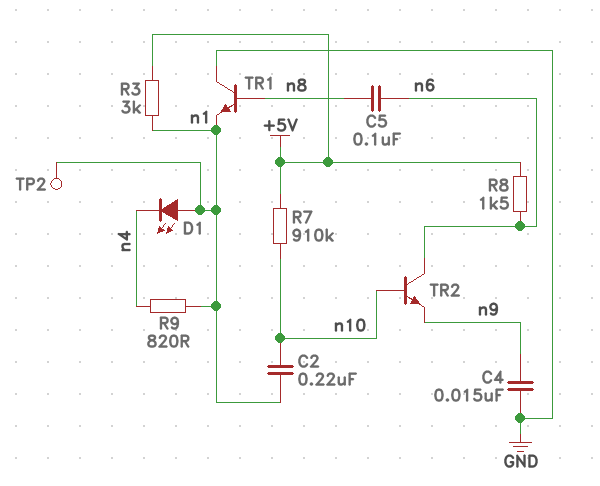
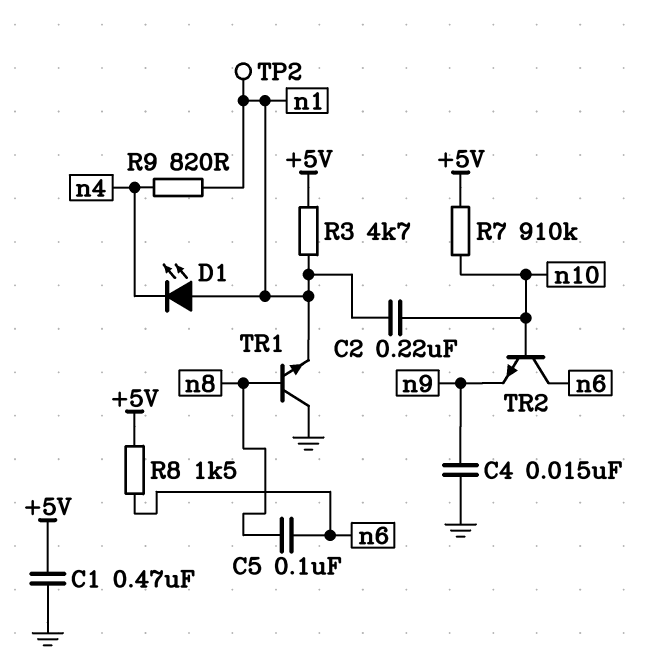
C1: none -> 470nF (+5V, GND)
R3: 3k (+5V, n1) -> 4.7k (+5V, n1)

